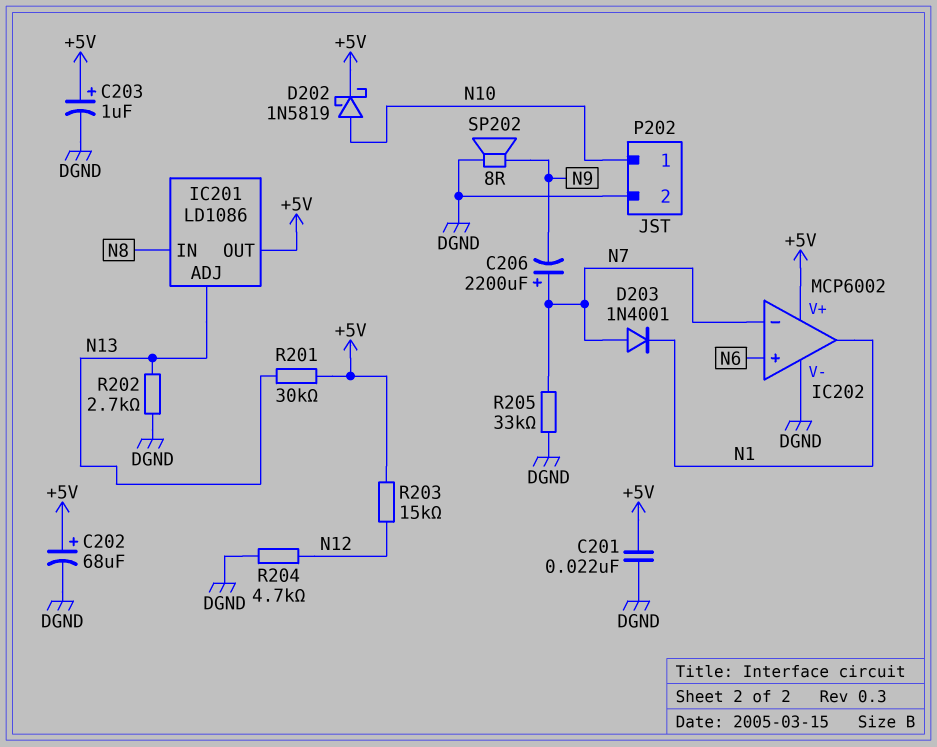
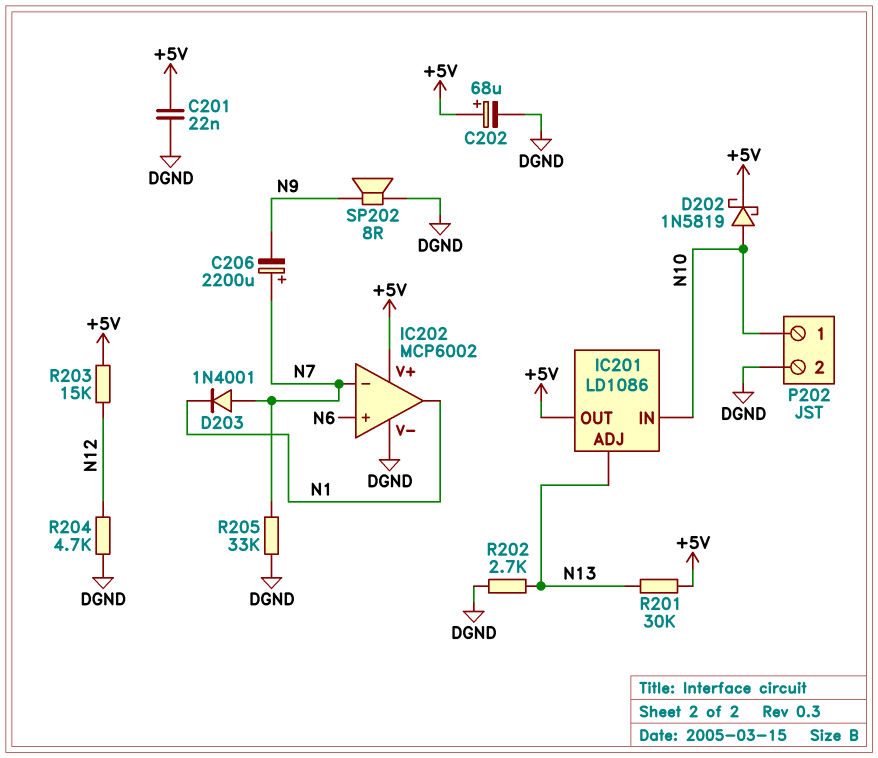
C203: 1uF (plus +5V, minus DGND) -> none
IC201 pin IN: N8 -> N10

